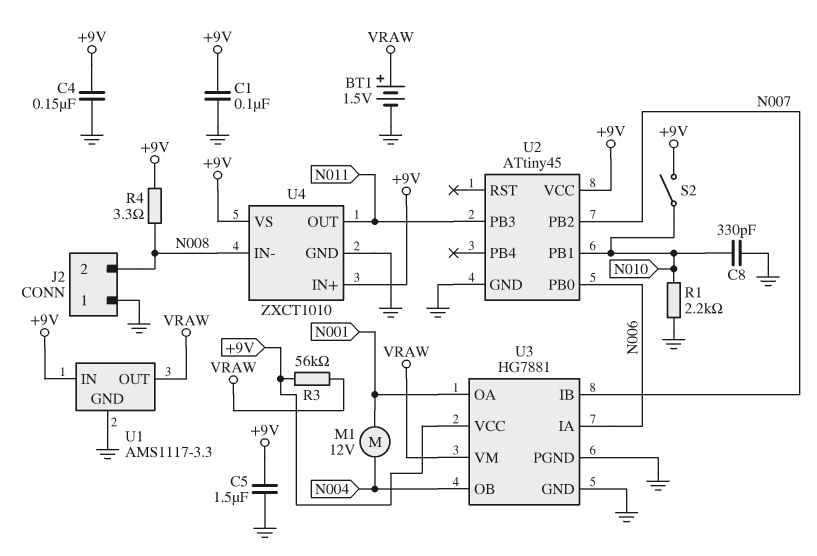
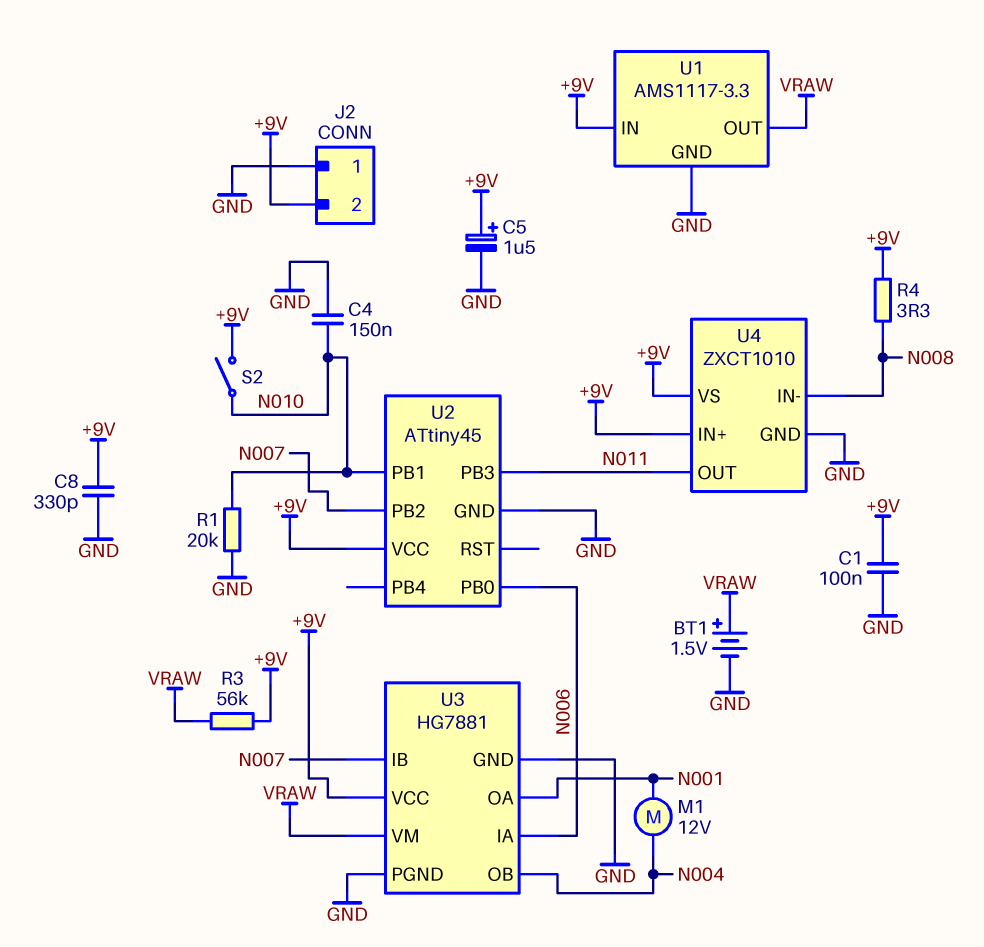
C4: 150nF (+9V, GND) -> 150nF (GND, N010)
C5: 1.5uF (+9V, GND) -> 1.5uF (plus +9V, minus GND)
C8: 330pF (GND, N010) -> 330pF (+9V, GND)
J2 pin 2: N008 -> +9V
R1: 2.2k (GND, N010) -> 20k (GND, N010)

